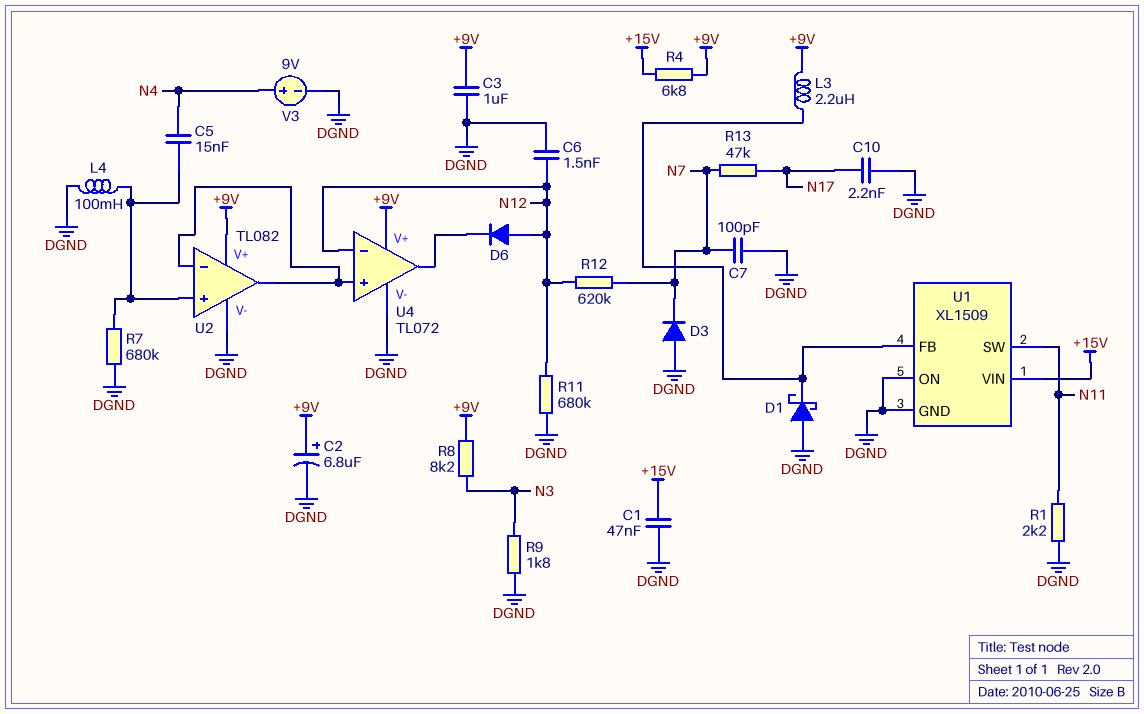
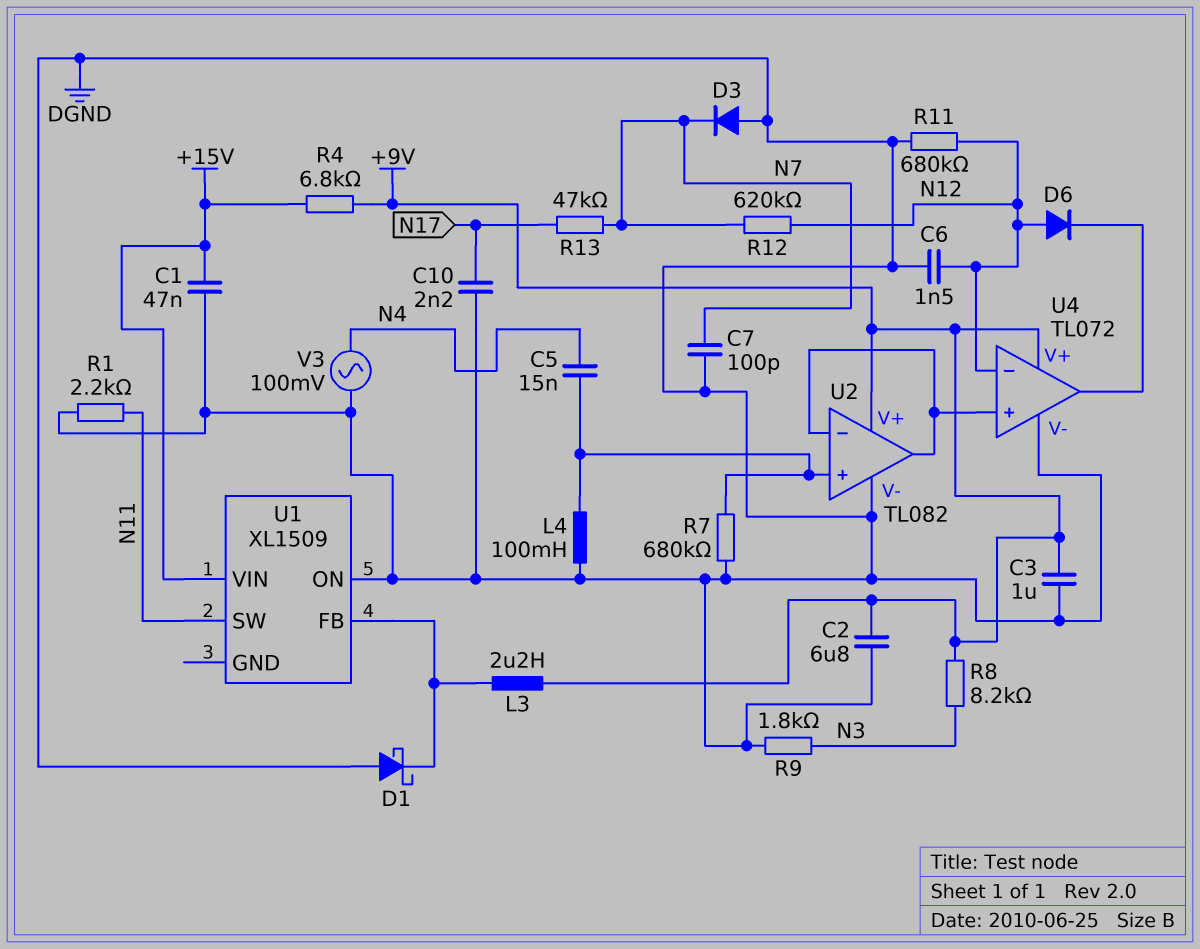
C2: 6.8uF (plus +9V, minus DGND) -> 6.8uF (+9V, DGND)
U1 pin GND: DGND -> none
V3: 9V (plus N4, minus DGND) -> AC 100mV (DGND, N4)

